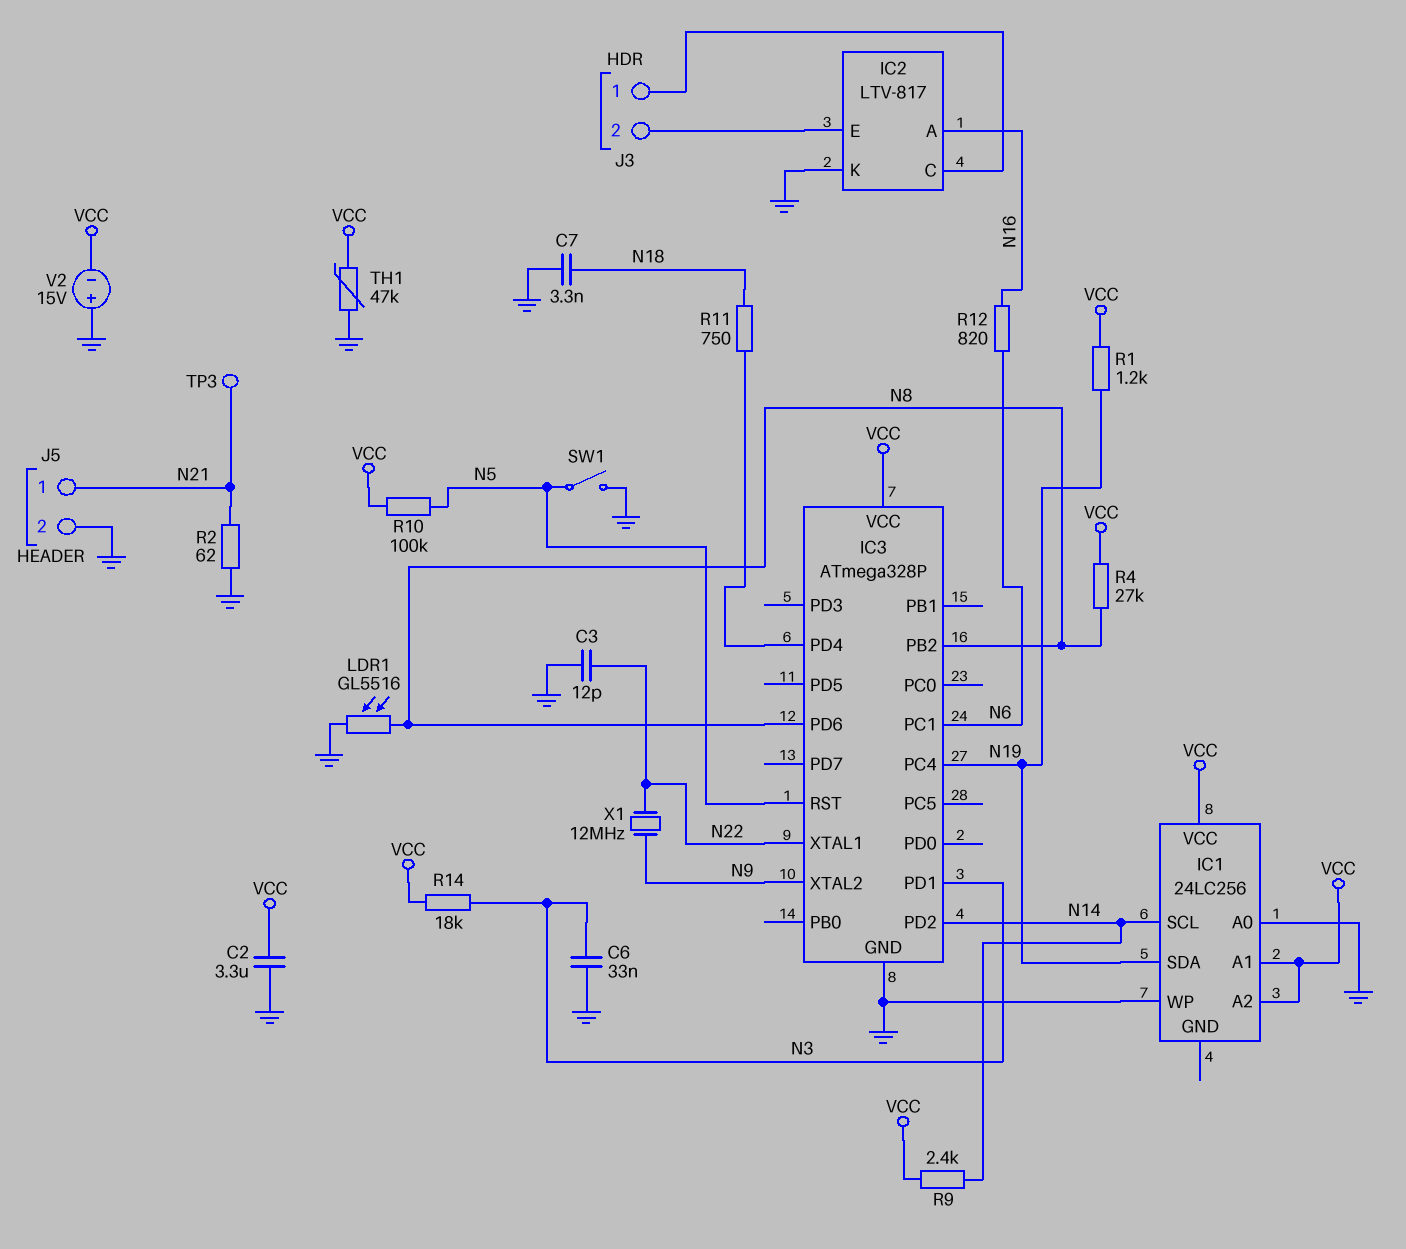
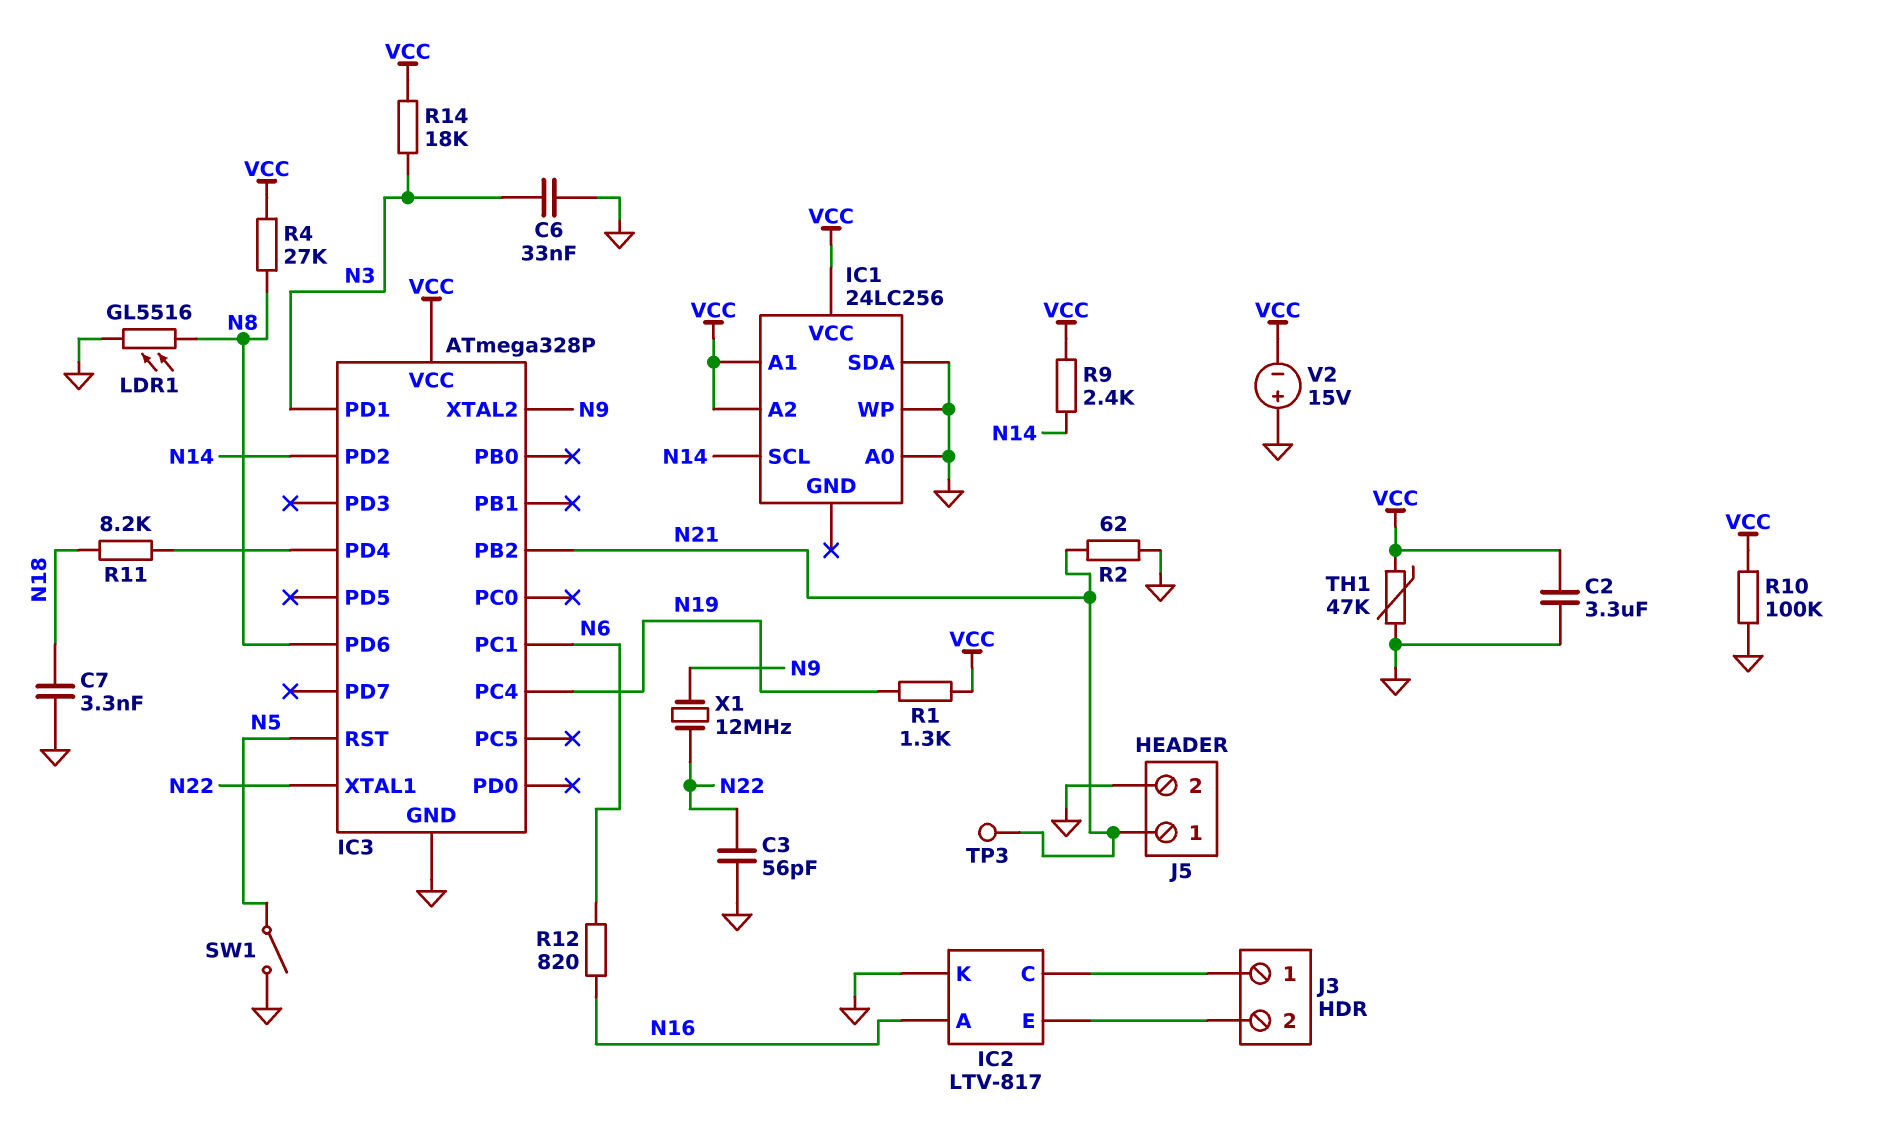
C3: 12pF (GND, N22) -> 56pF (GND, N22)
IC1 pin SDA: N19 -> GND
IC3 pin PB2: N8 -> N21
R1: 1.2k (N19, VCC) -> 1.3k (N19, VCC)
R10: 100k (N5, VCC) -> 100k (GND, VCC)
R11: 750 (IC3/PD4, N18) -> 8.2k (IC3/PD4, N18)

